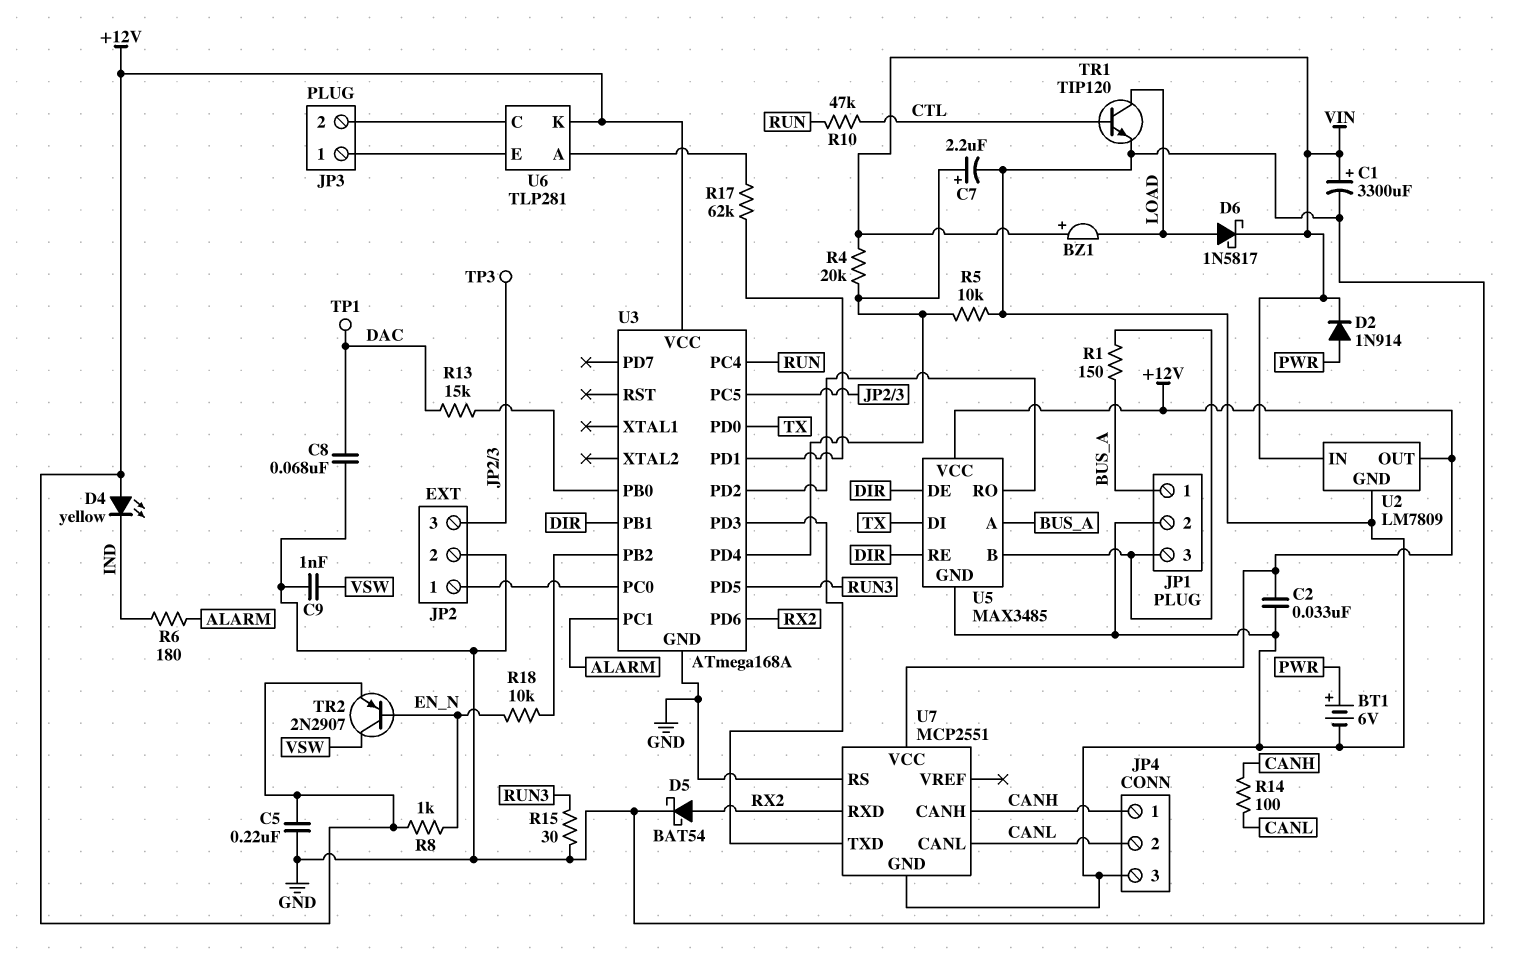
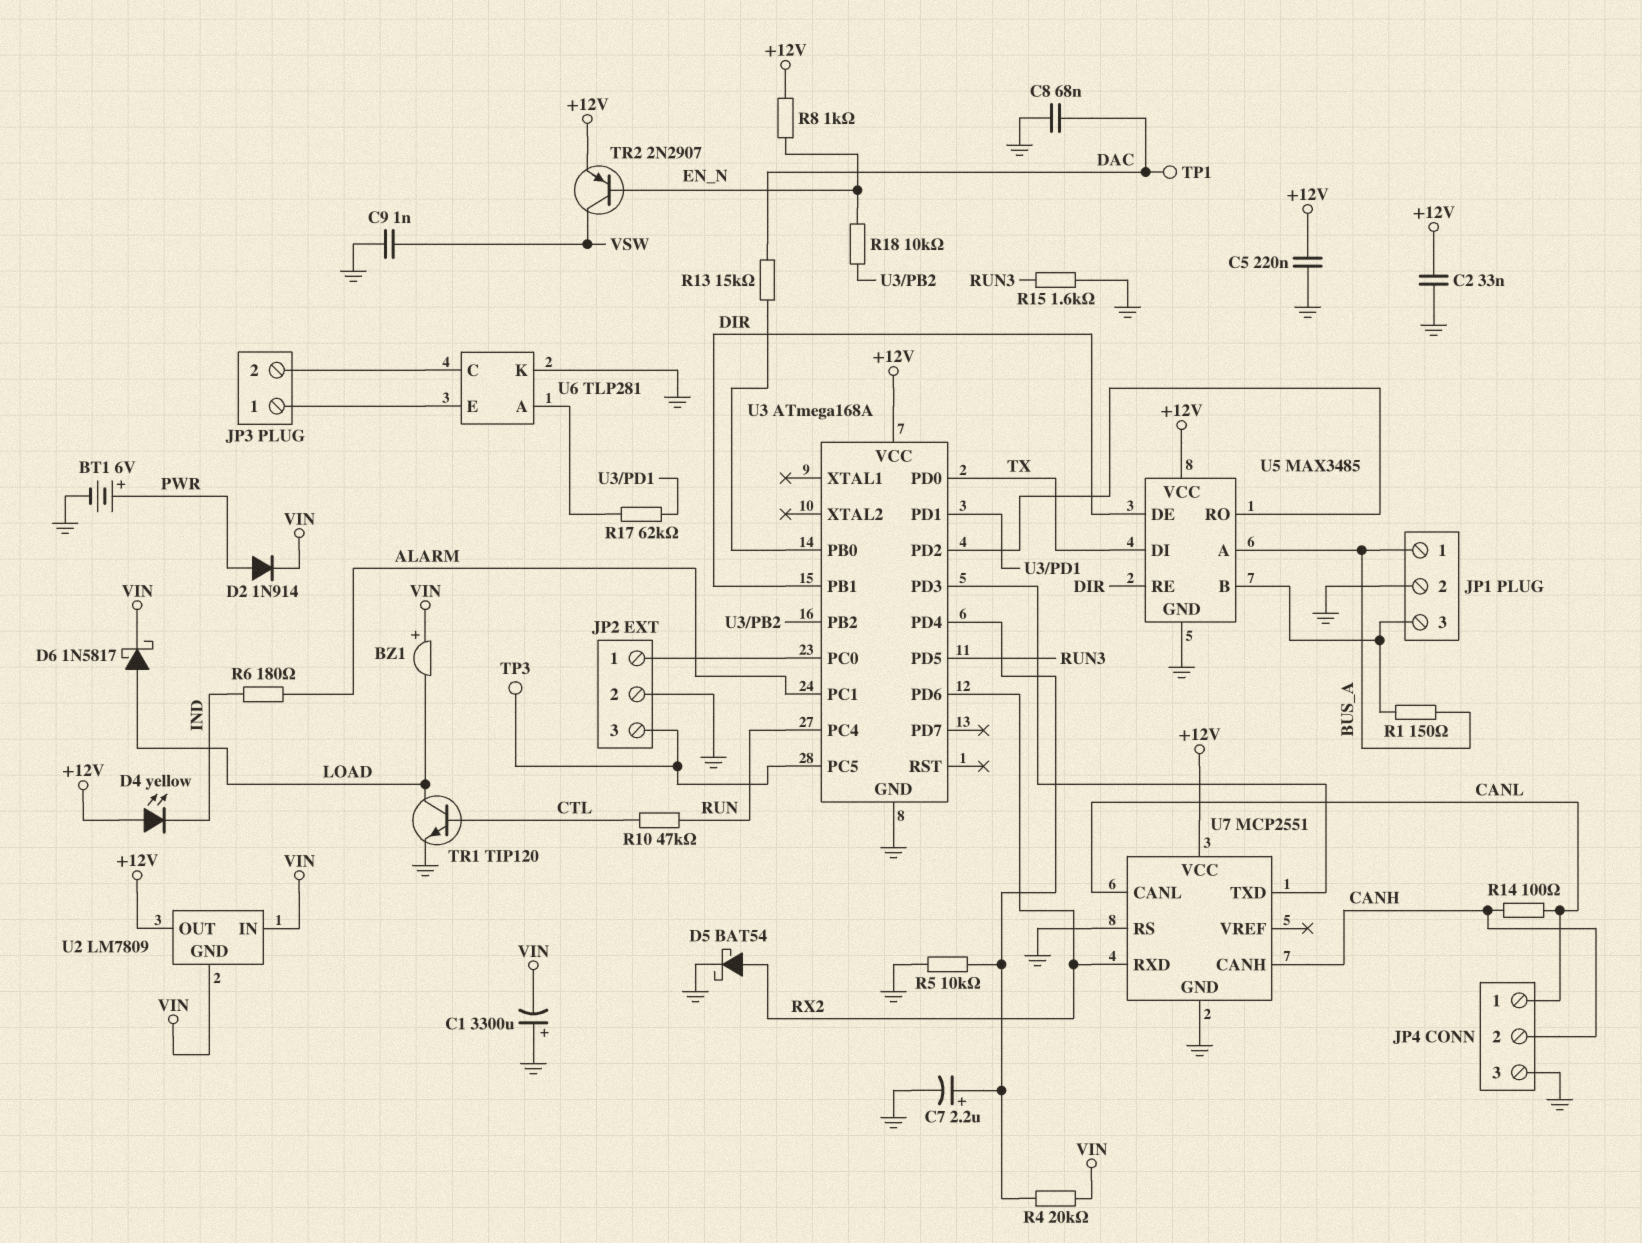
C1: 3300uF (plus VIN, minus GND) -> 3300uF (plus GND, minus VIN)
JP4 pin 1: CANH -> CANL
JP4 pin 2: CANL -> CANH
R15: 30 (GND, RUN3) -> 1.6k (GND, RUN3)
U2 pin GND: GND -> VIN
U6 pin K: +12V -> GND

